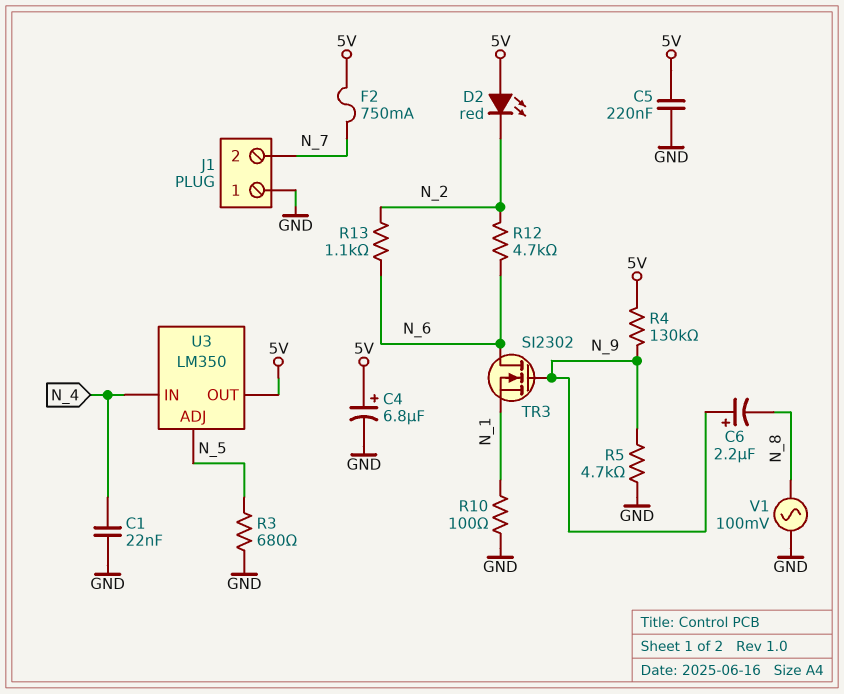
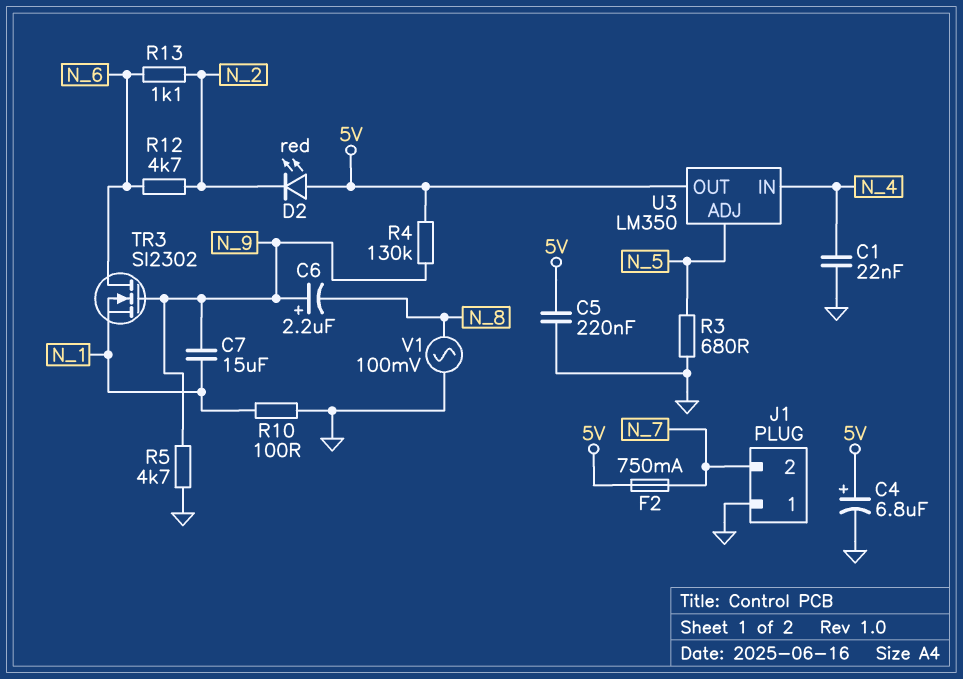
C7: none -> 15uF (N_1, N_9)

